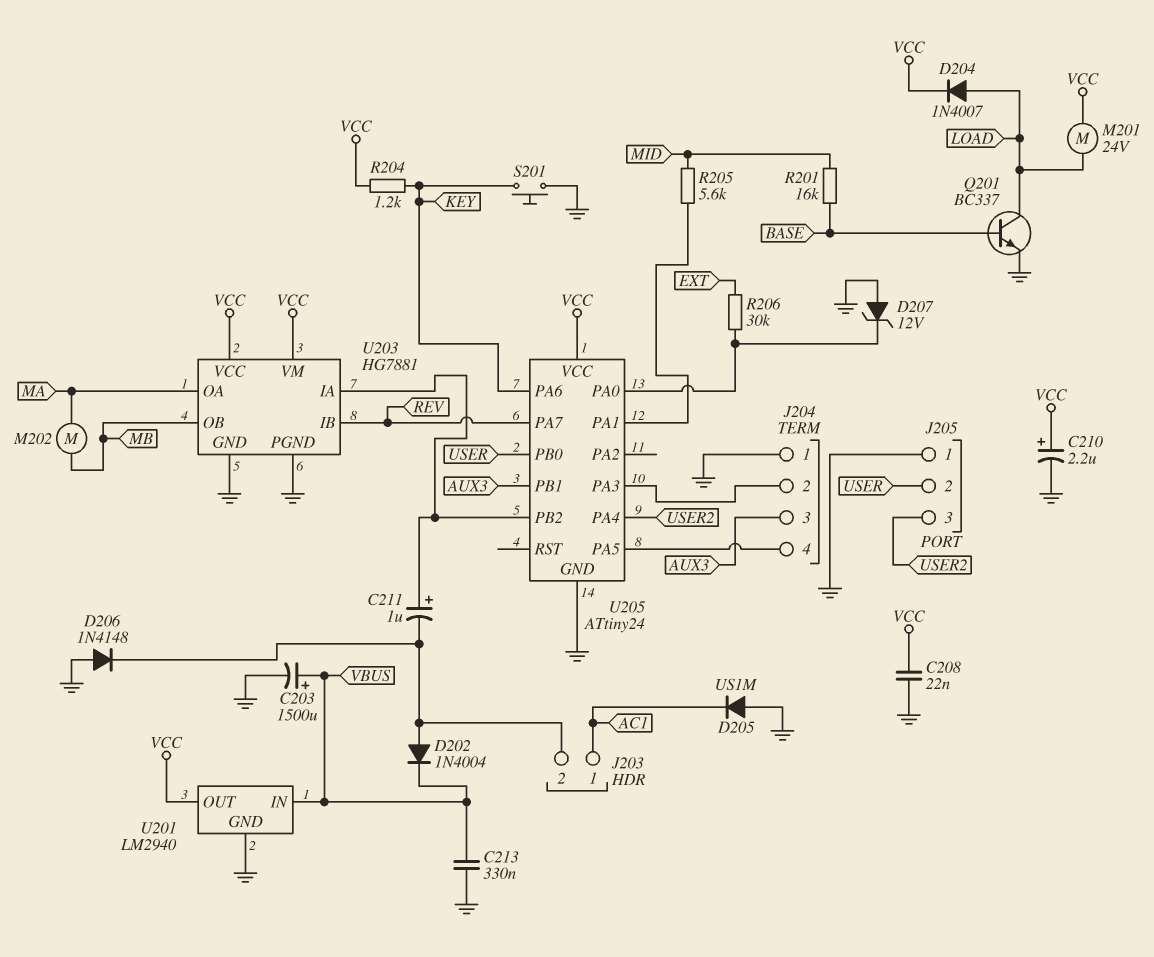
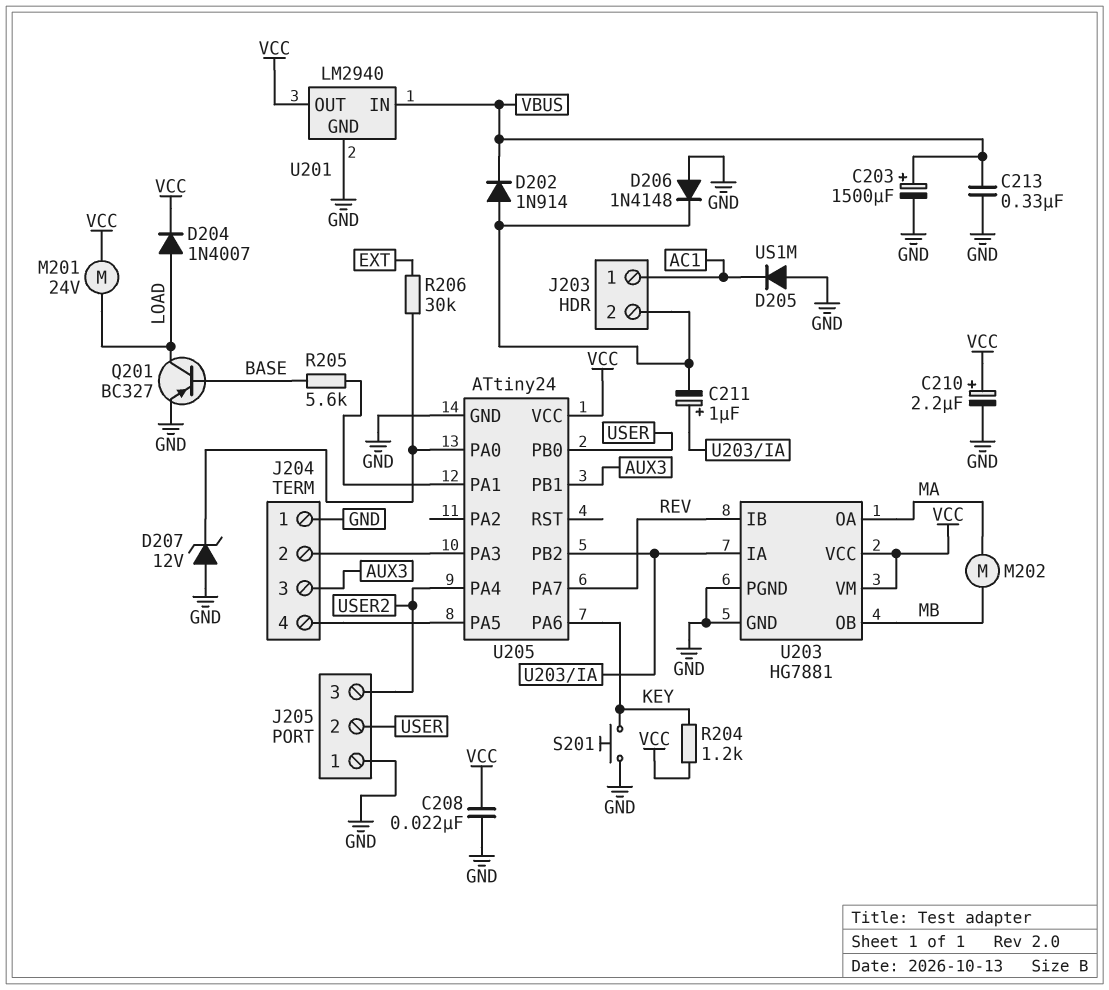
D202: diode 1N4004 (A J203/2, K VBUS) -> diode 1N914 (A J203/2, K VBUS)
Q201: NPN BC337 (B BASE, C LOAD, E GND) -> PNP BC327 (B BASE, C LOAD, E GND)
R201: 16k (BASE, MID) -> none
R205: 5.6k (MID, U205/PA1) -> 5.6k (BASE, U205/PA1)

